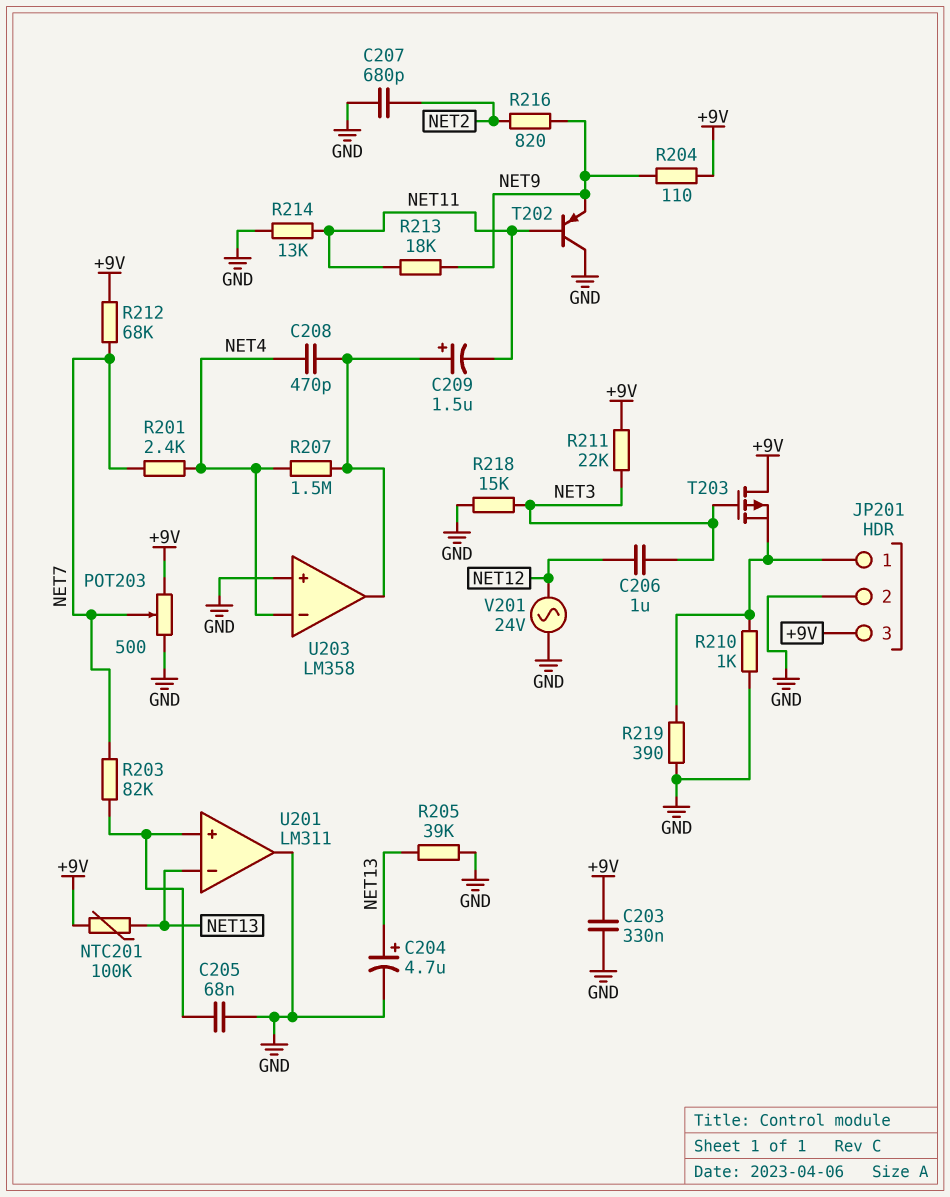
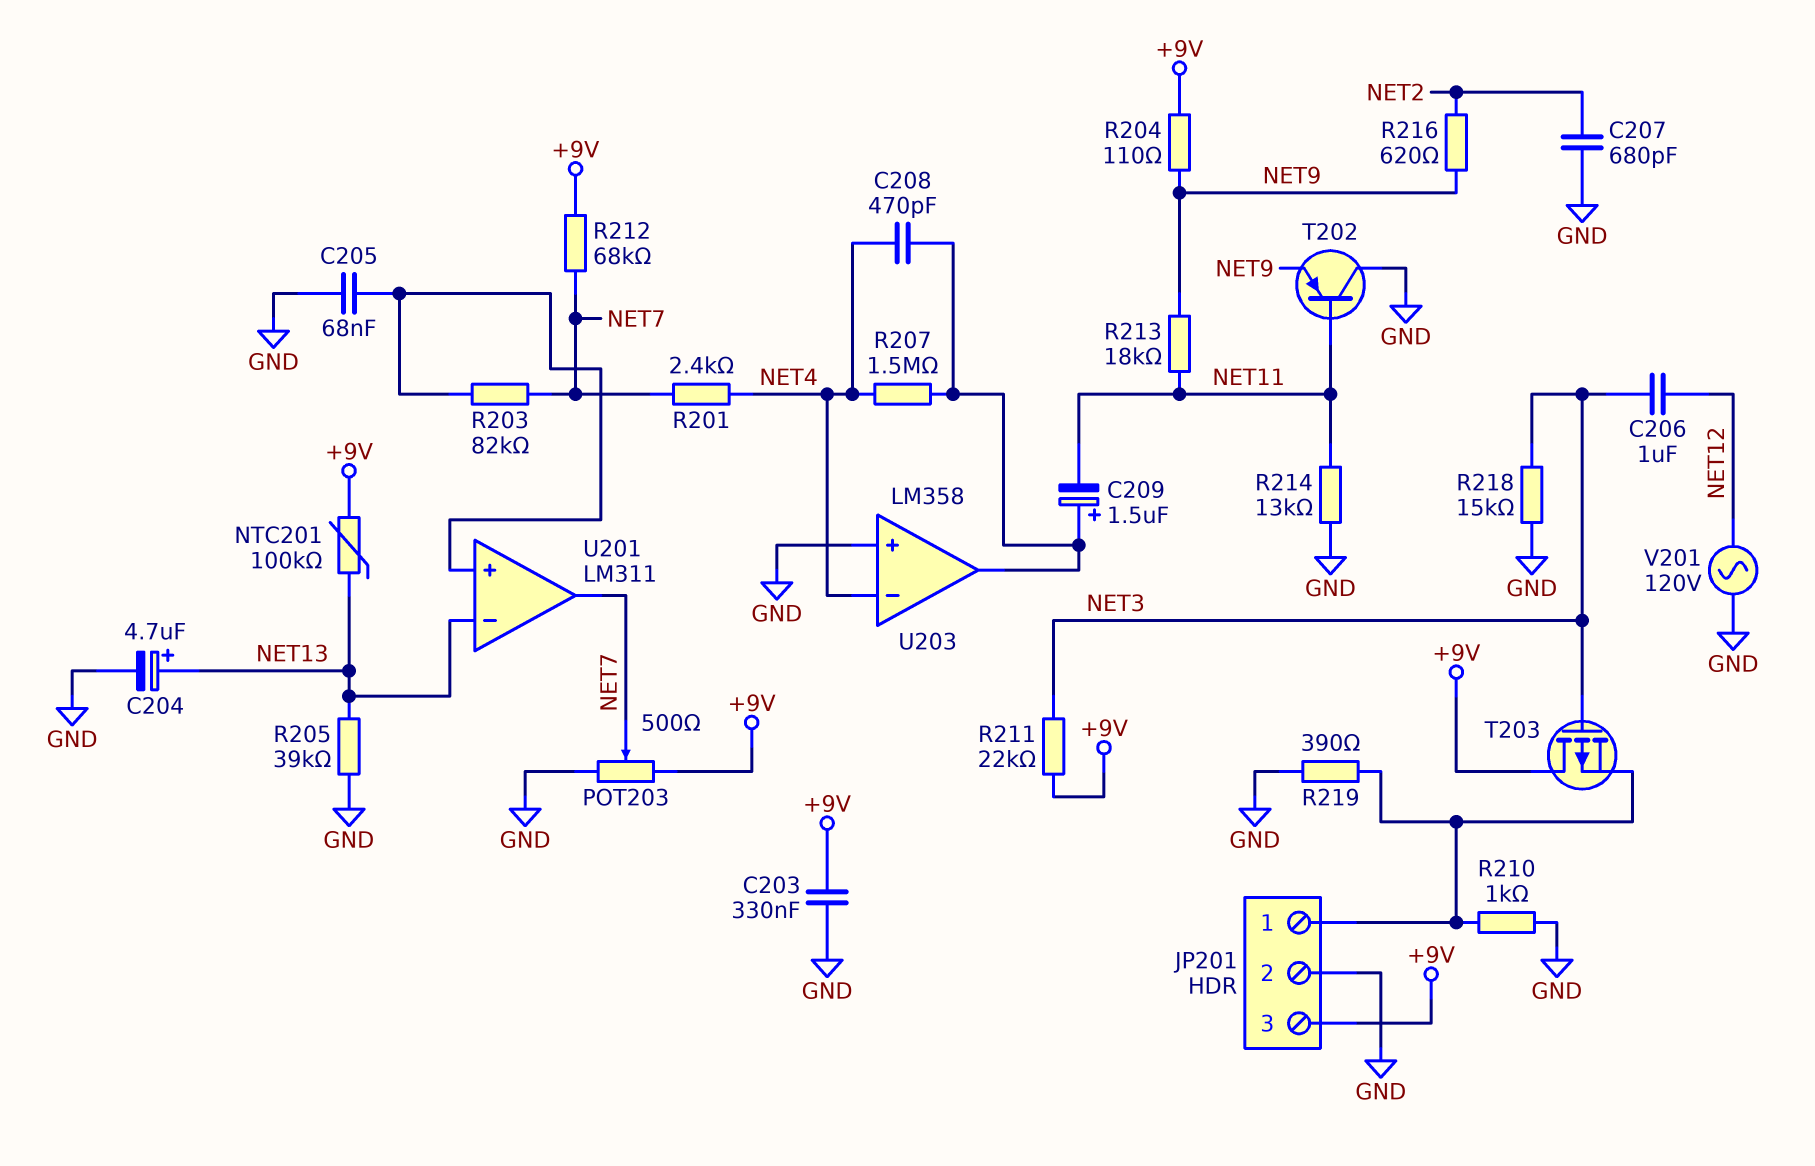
R216: 820 (NET2, NET9) -> 620 (NET2, NET9)
U201 pin out: GND -> NET7
V201: AC 24V (GND, NET12) -> AC 120V (GND, NET12)

